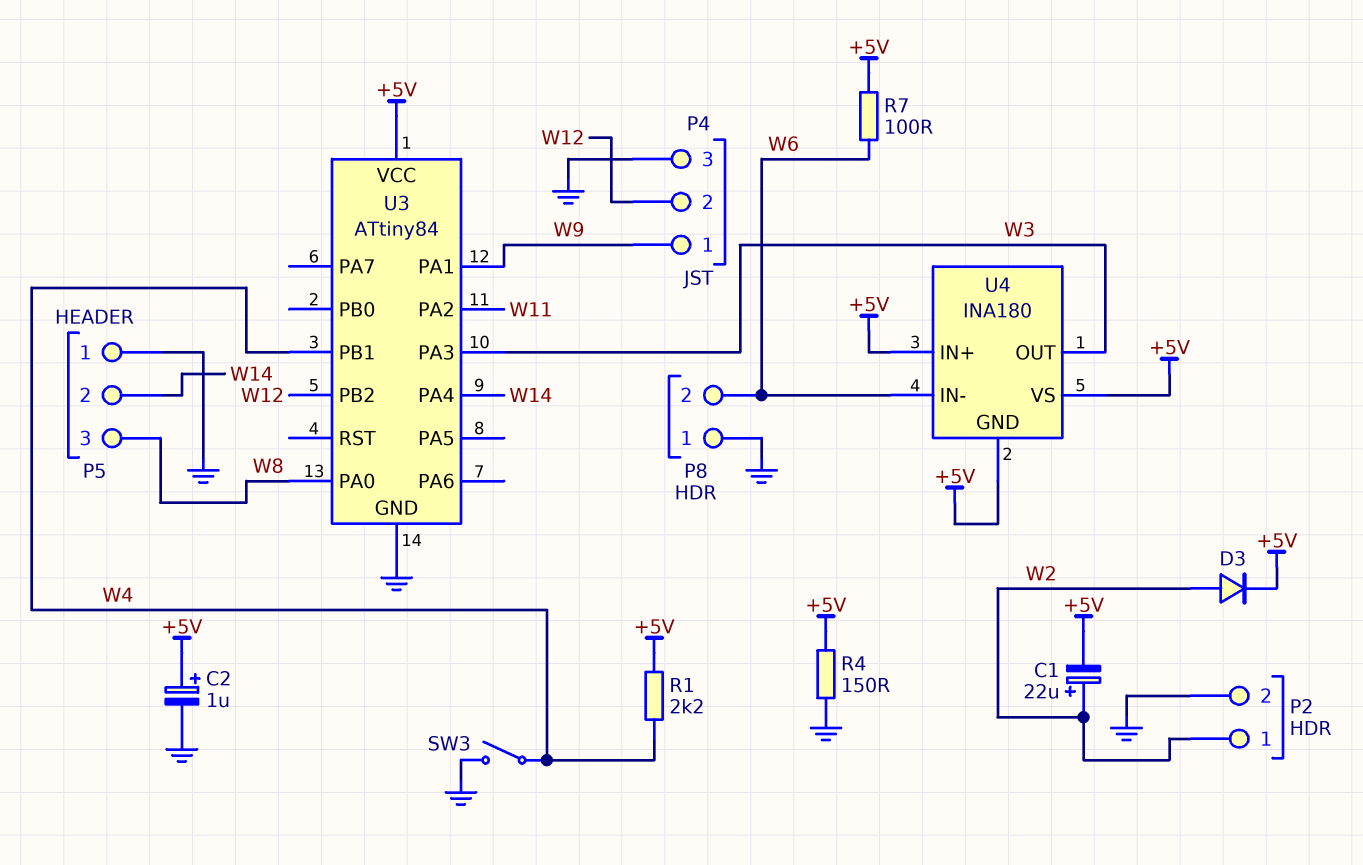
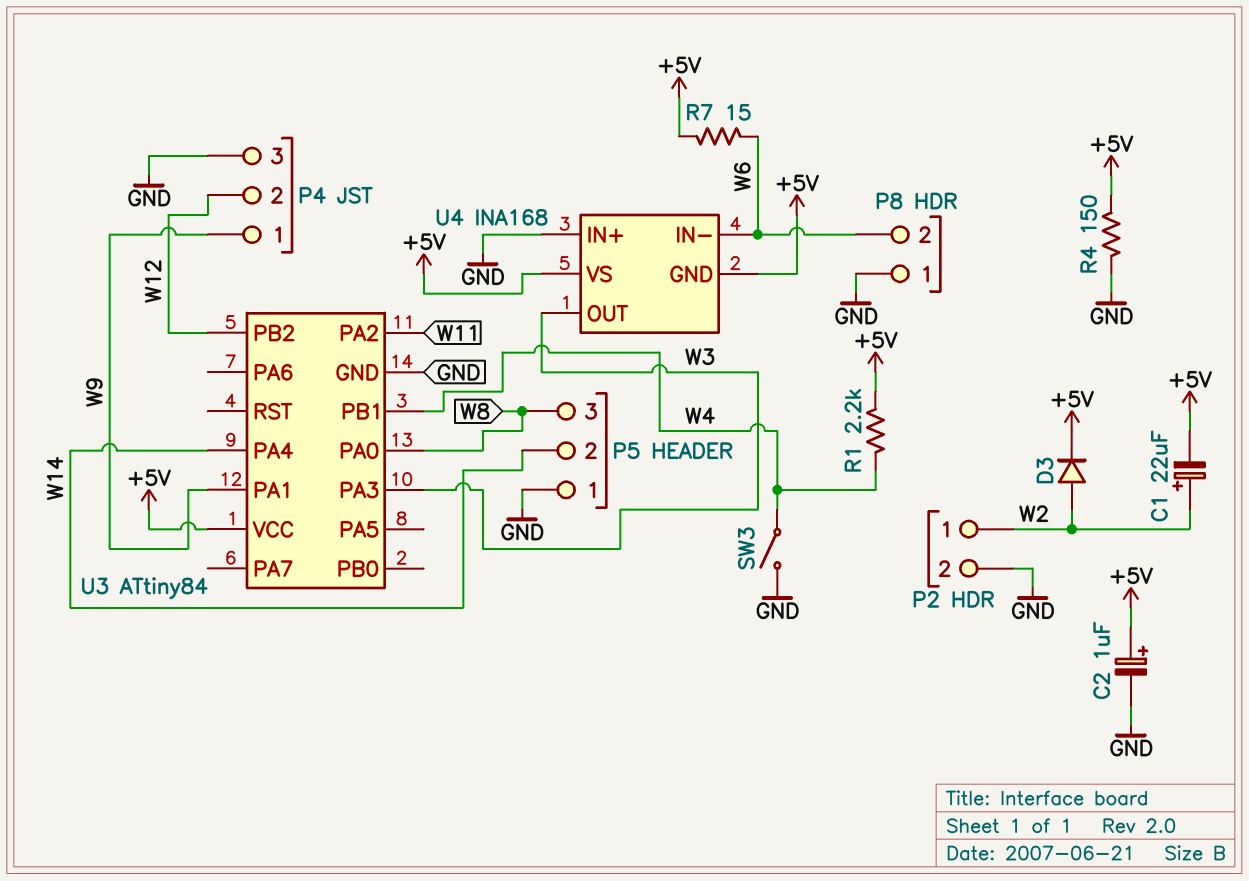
R7: 100 (+5V, W6) -> 15 (+5V, W6)
U4: INA180 -> INA168
U4 pin IN+: +5V -> GND

